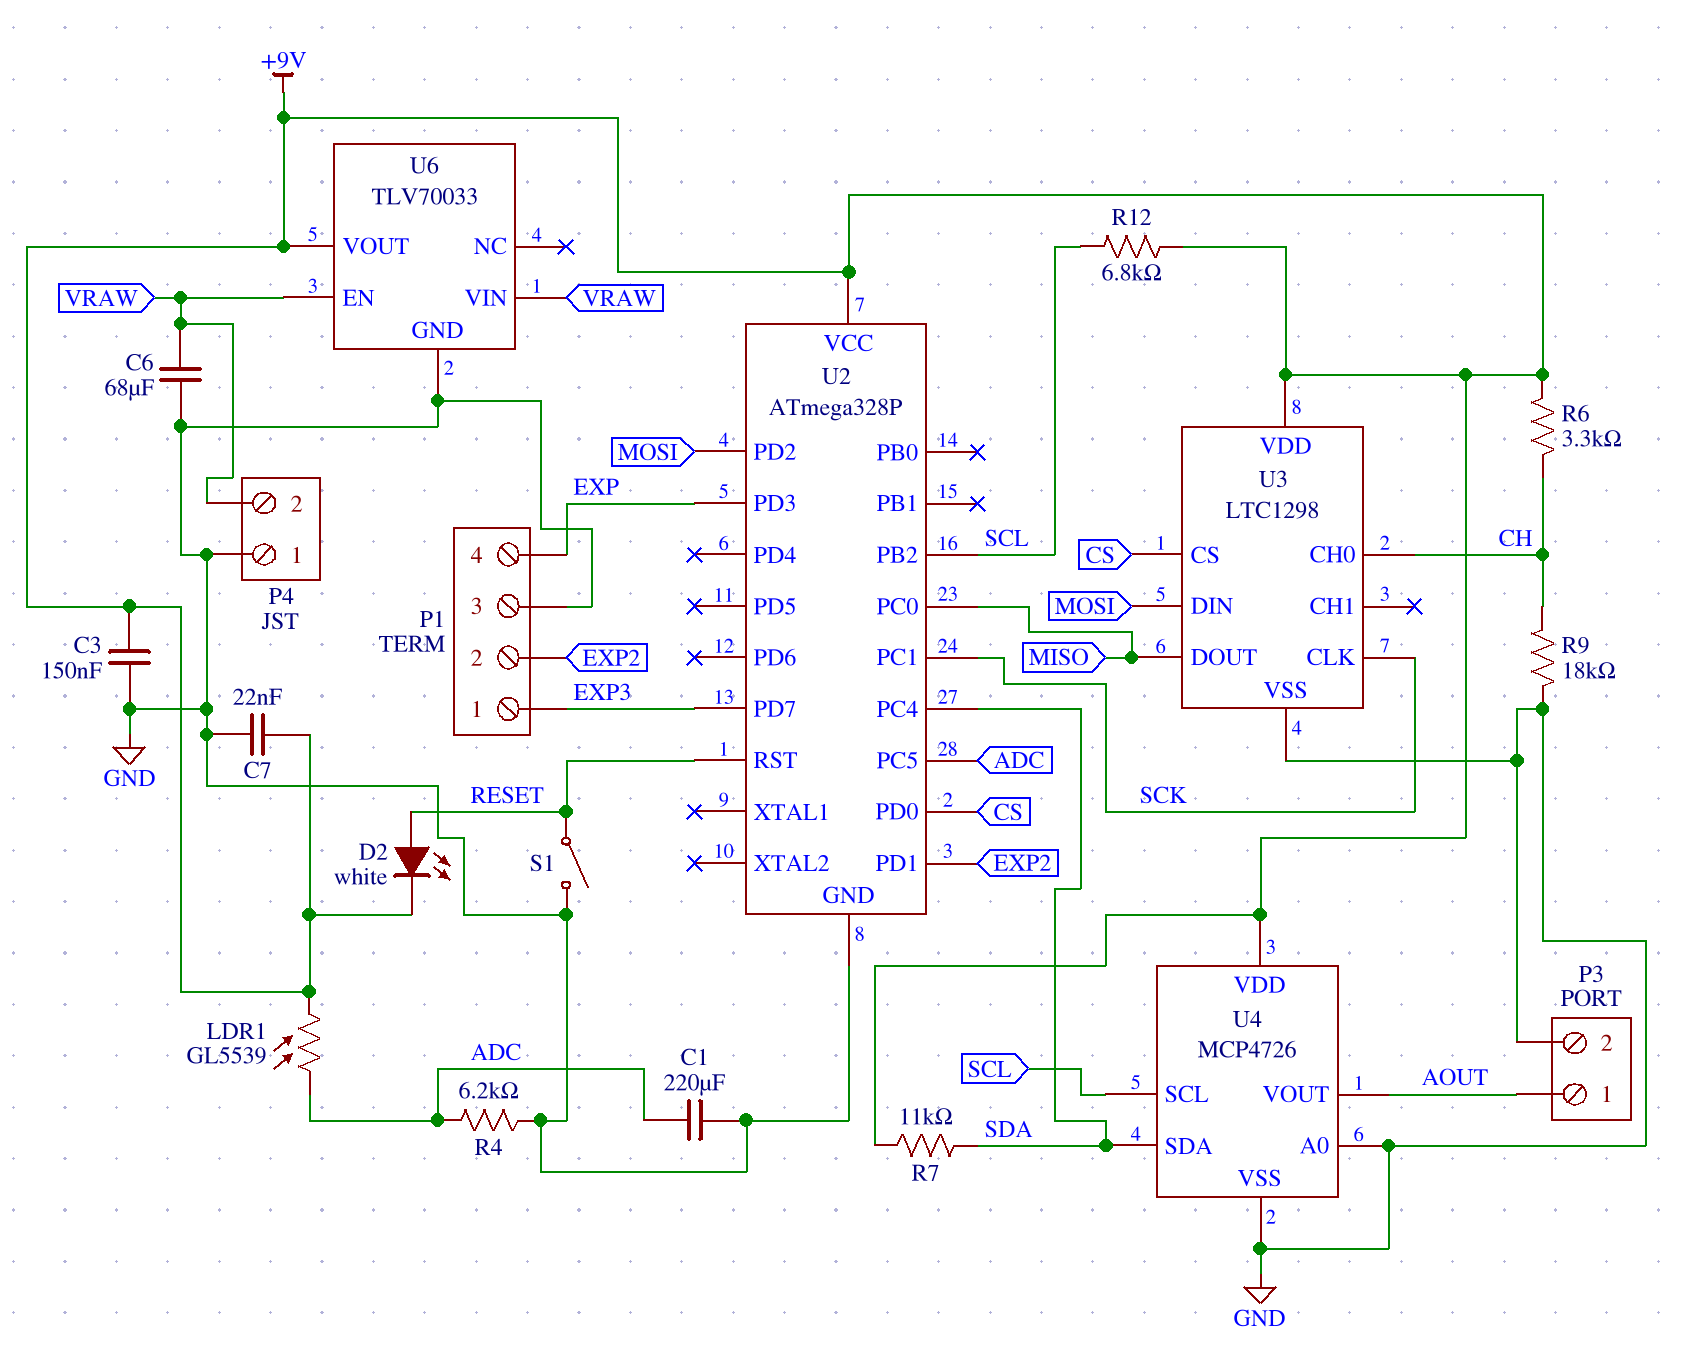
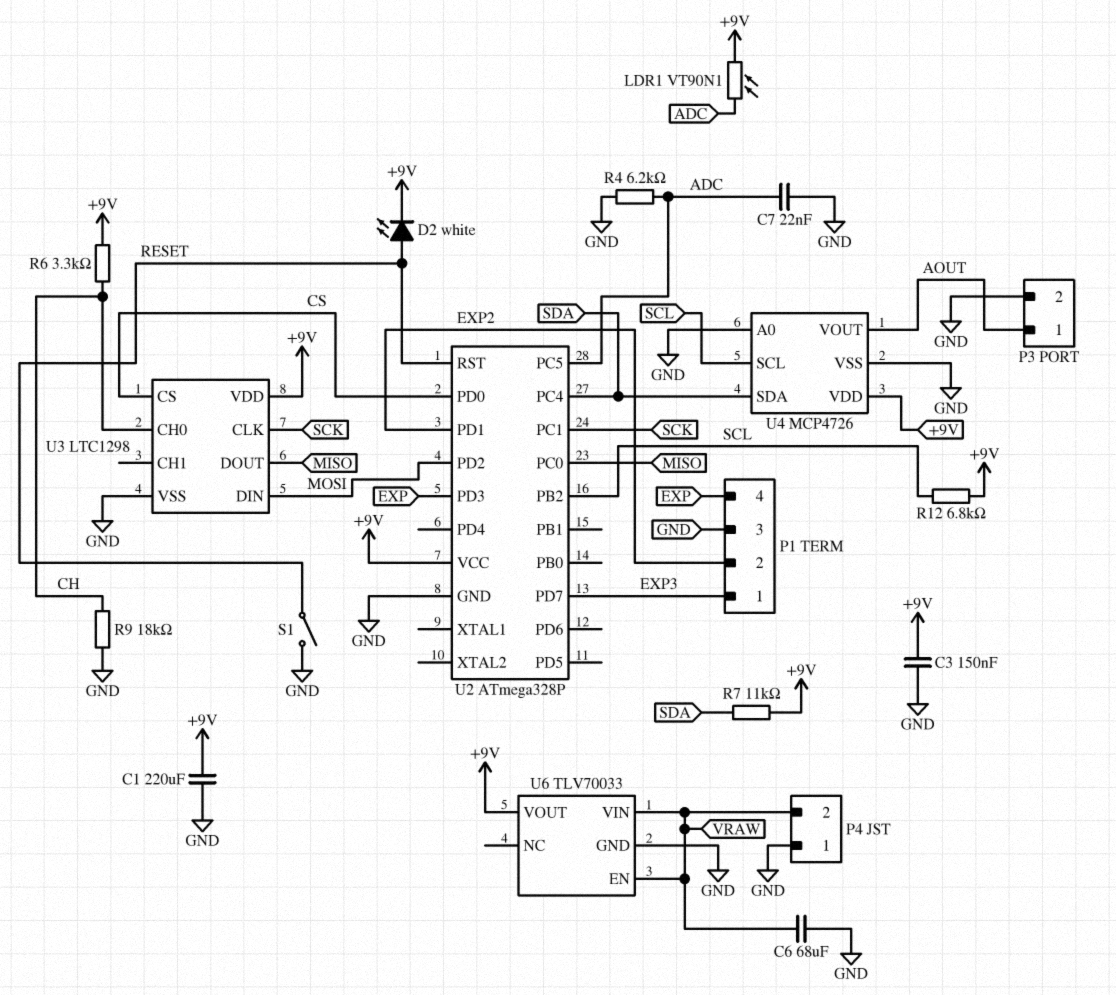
C1: 220uF (ADC, GND) -> 220uF (+9V, GND)
C7: 22nF (+9V, GND) -> 22nF (ADC, GND)
LDR1: GL5539 (+9V, ADC) -> VT90N1 (+9V, ADC)

